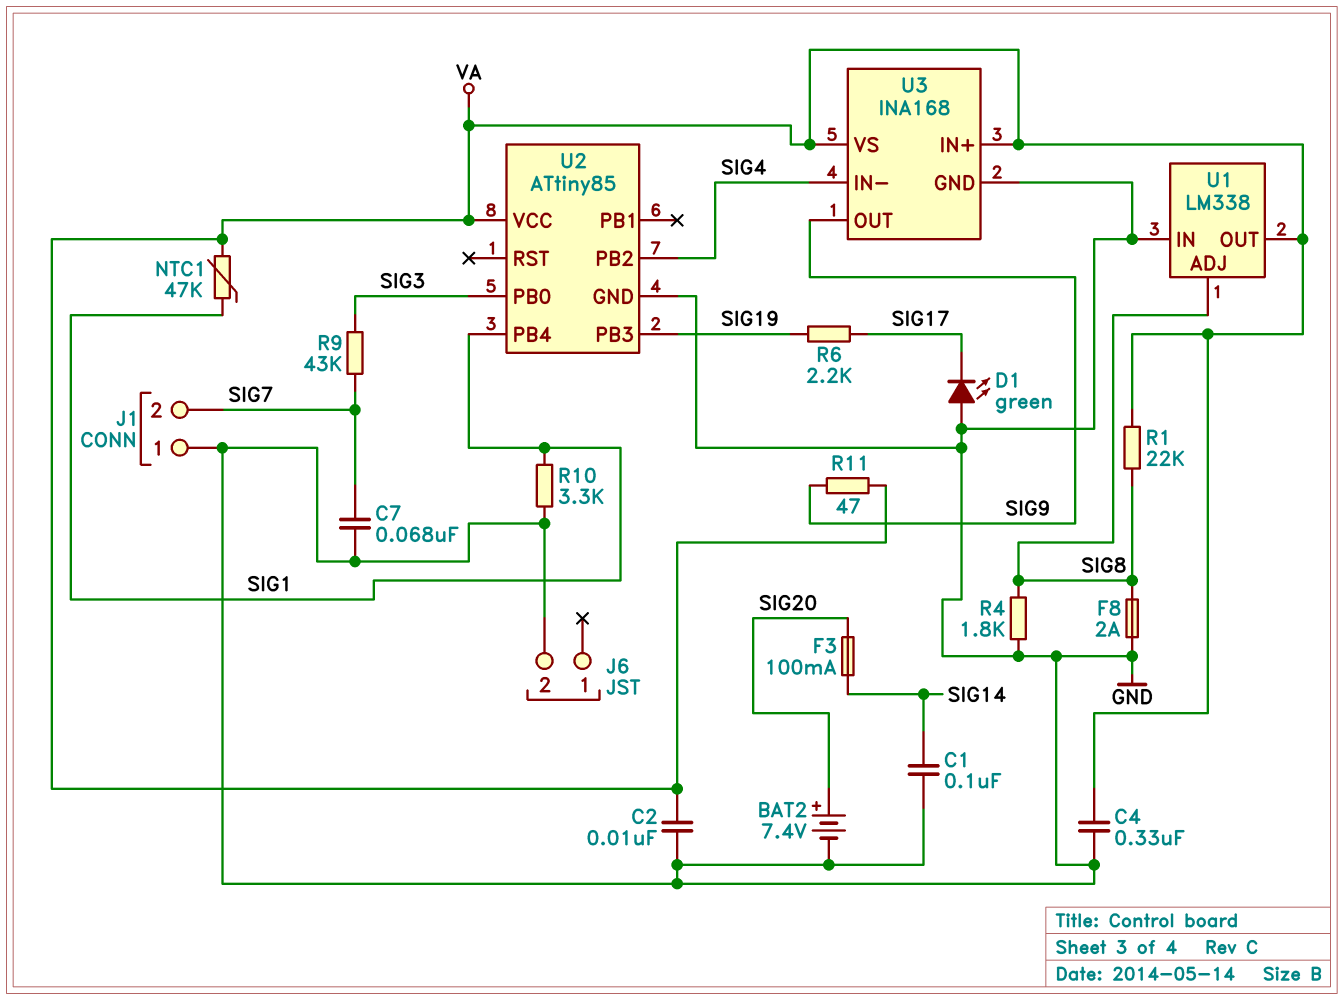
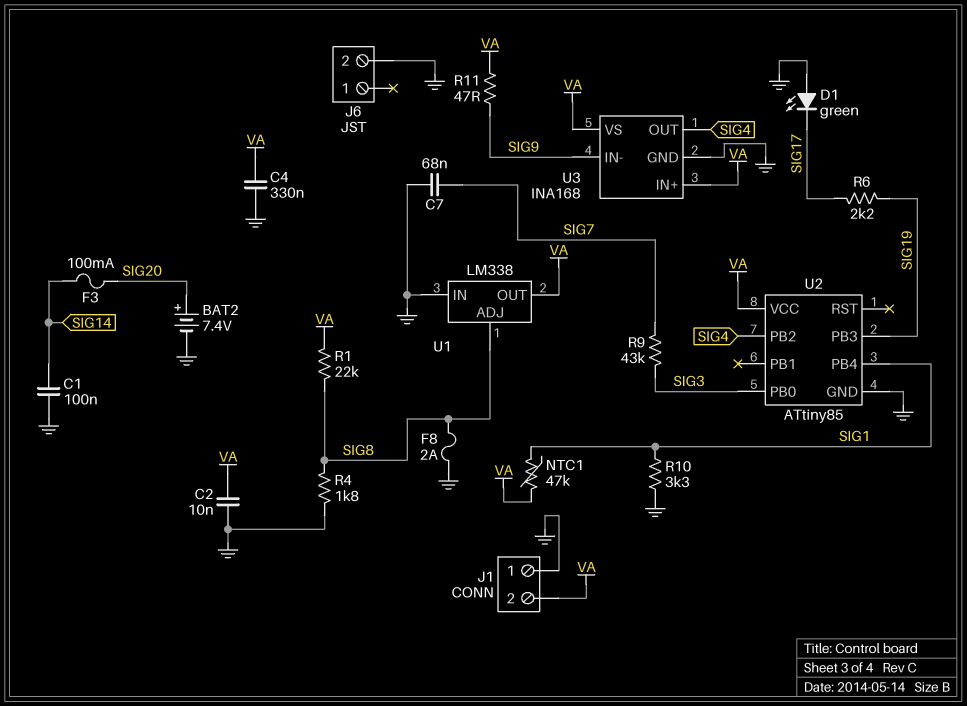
J1 pin 2: SIG7 -> VA
U3 pin IN-: SIG4 -> SIG9
U3 pin OUT: SIG9 -> SIG4

